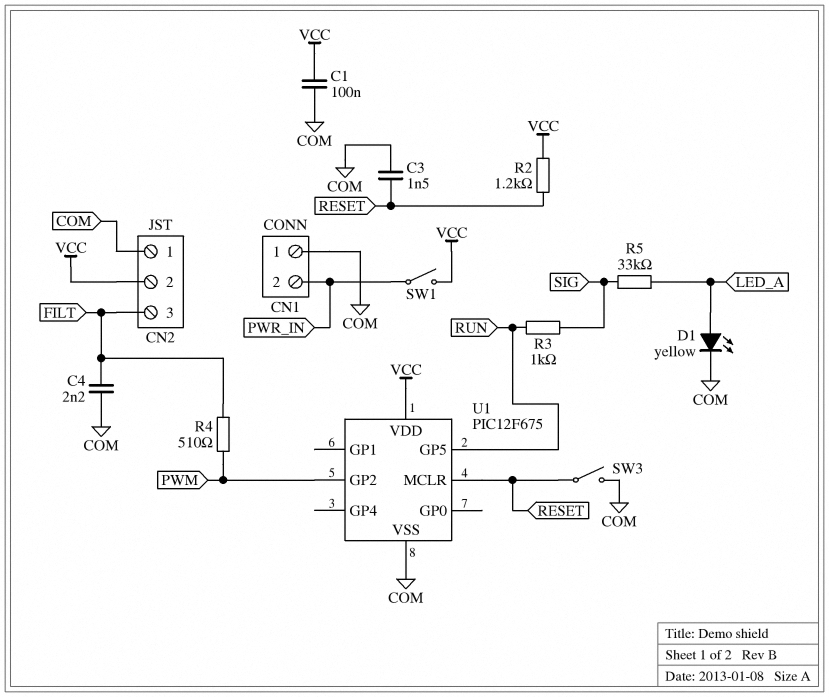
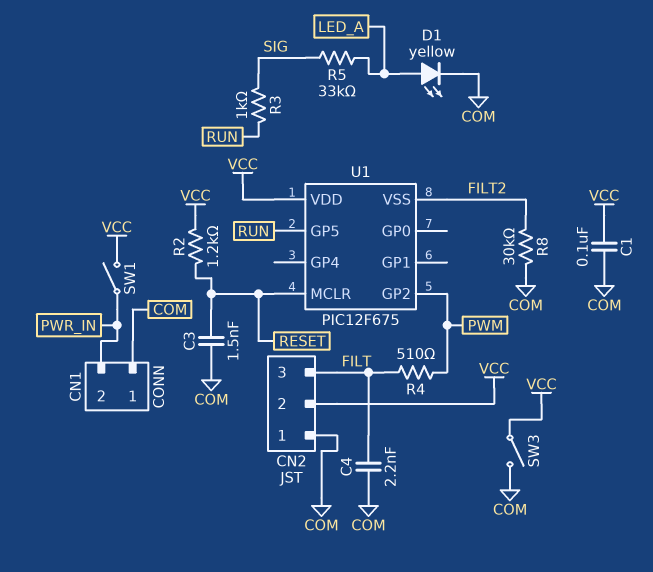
R8: none -> 30k (COM, FILT2)
SW3: switch (COM, RESET) -> switch (COM, VCC)
U1 pin VSS: COM -> FILT2

